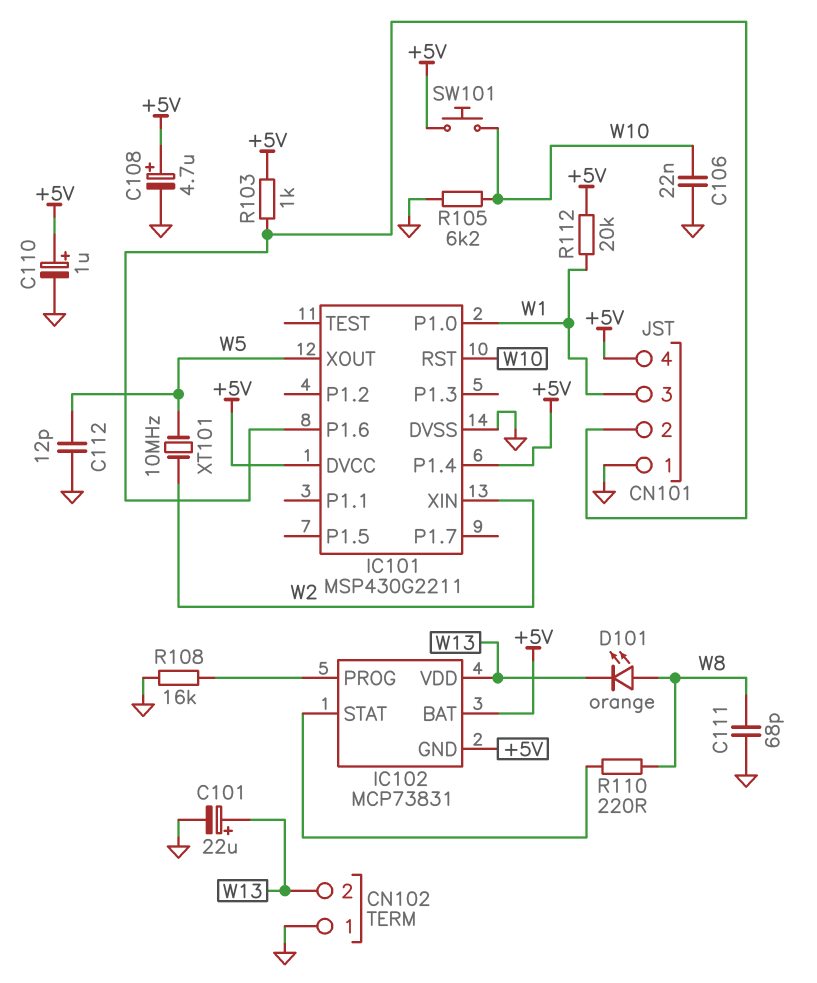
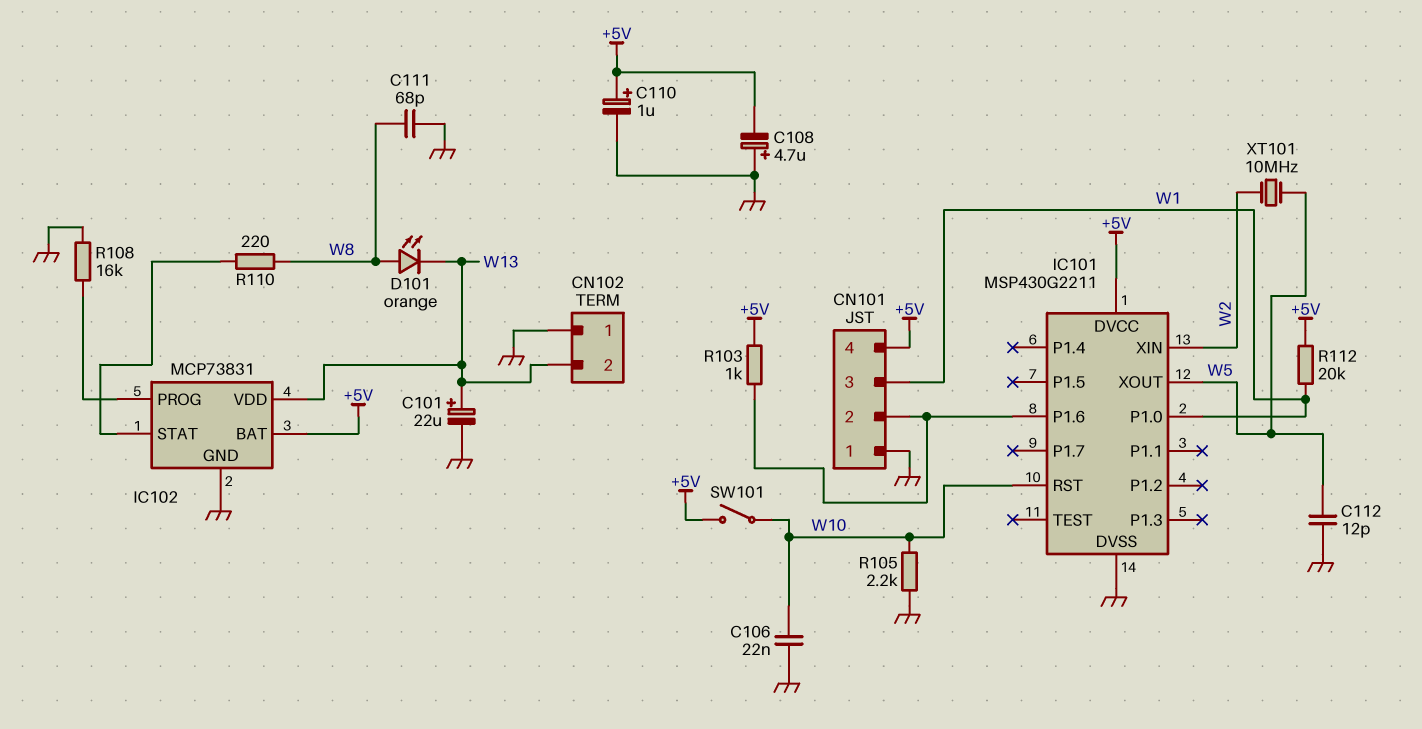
C108: 4.7uF (plus +5V, minus GND) -> 4.7uF (plus GND, minus +5V)
IC101 pin P1.4: +5V -> none
IC102 pin GND: +5V -> GND
R105: 6.2k (GND, W10) -> 2.2k (GND, W10)
SW101: button (+5V, W10) -> switch (+5V, W10)

